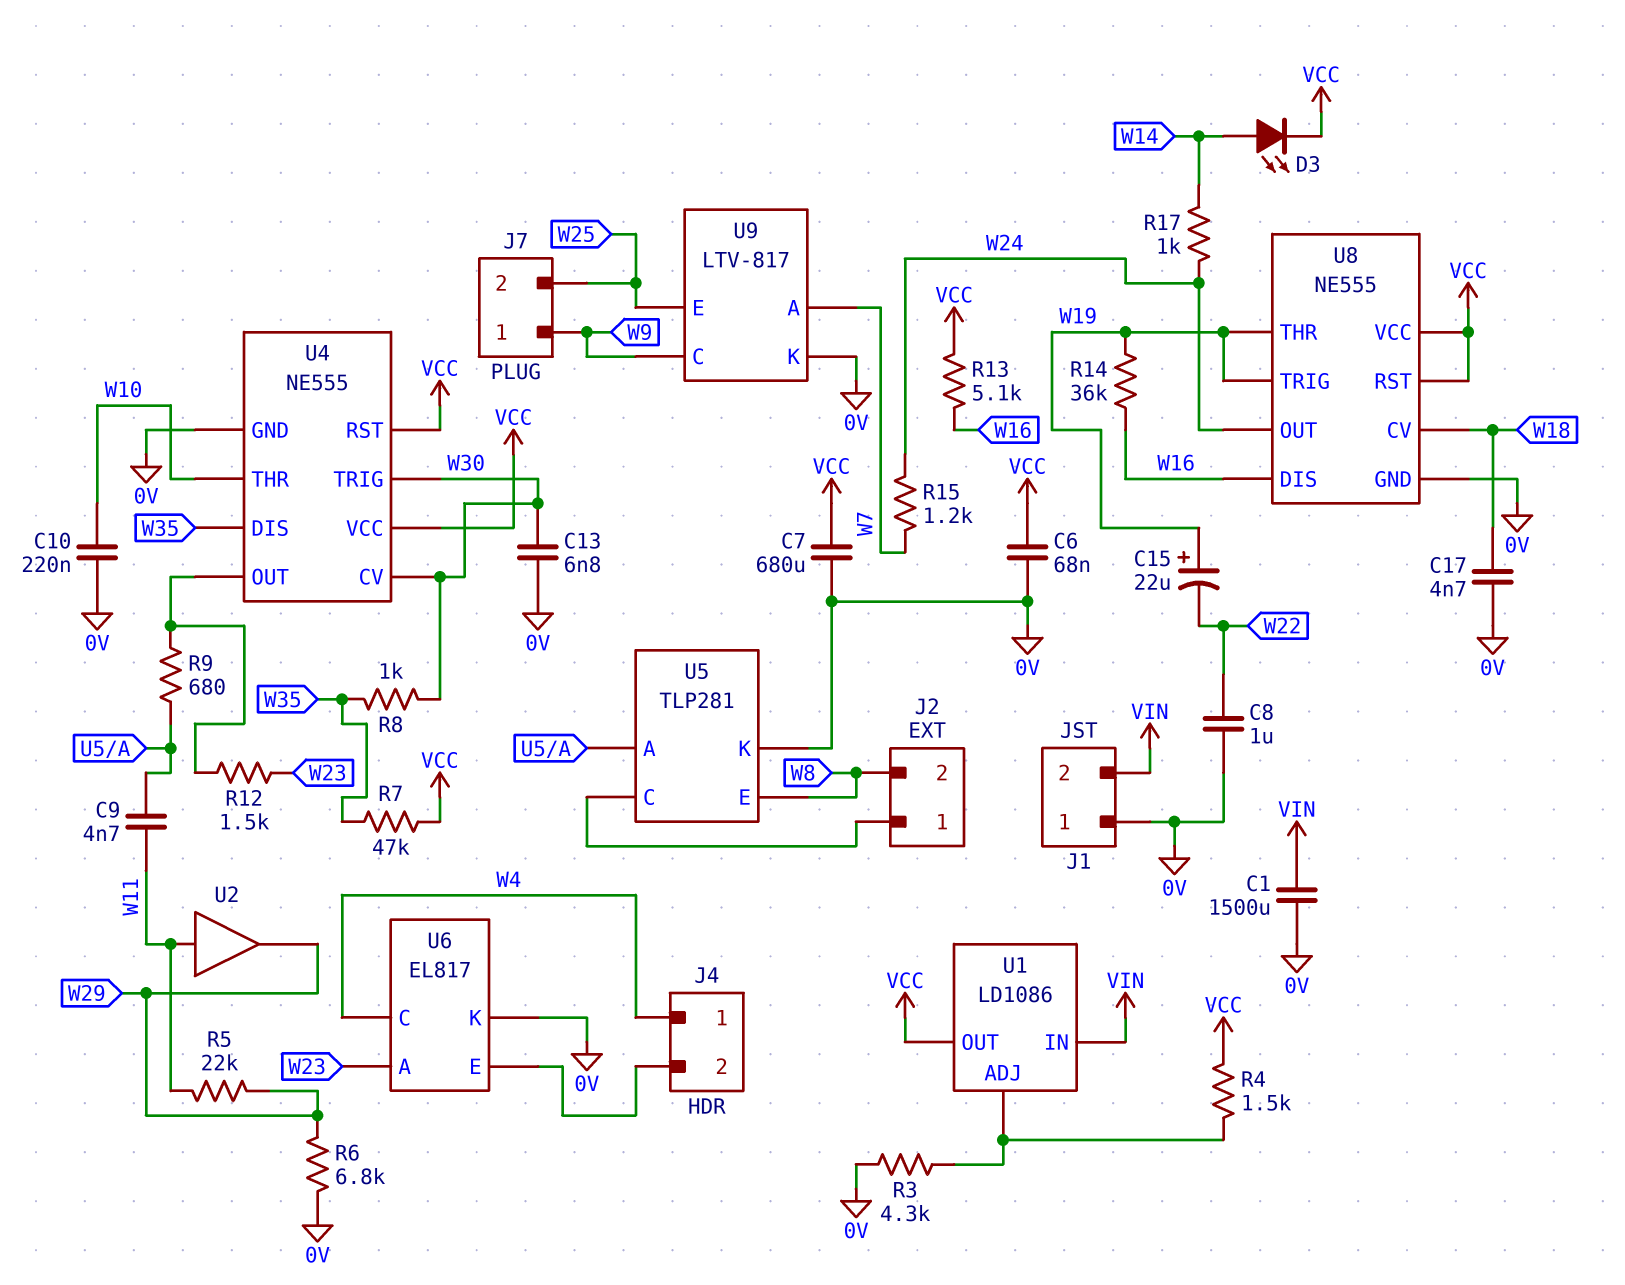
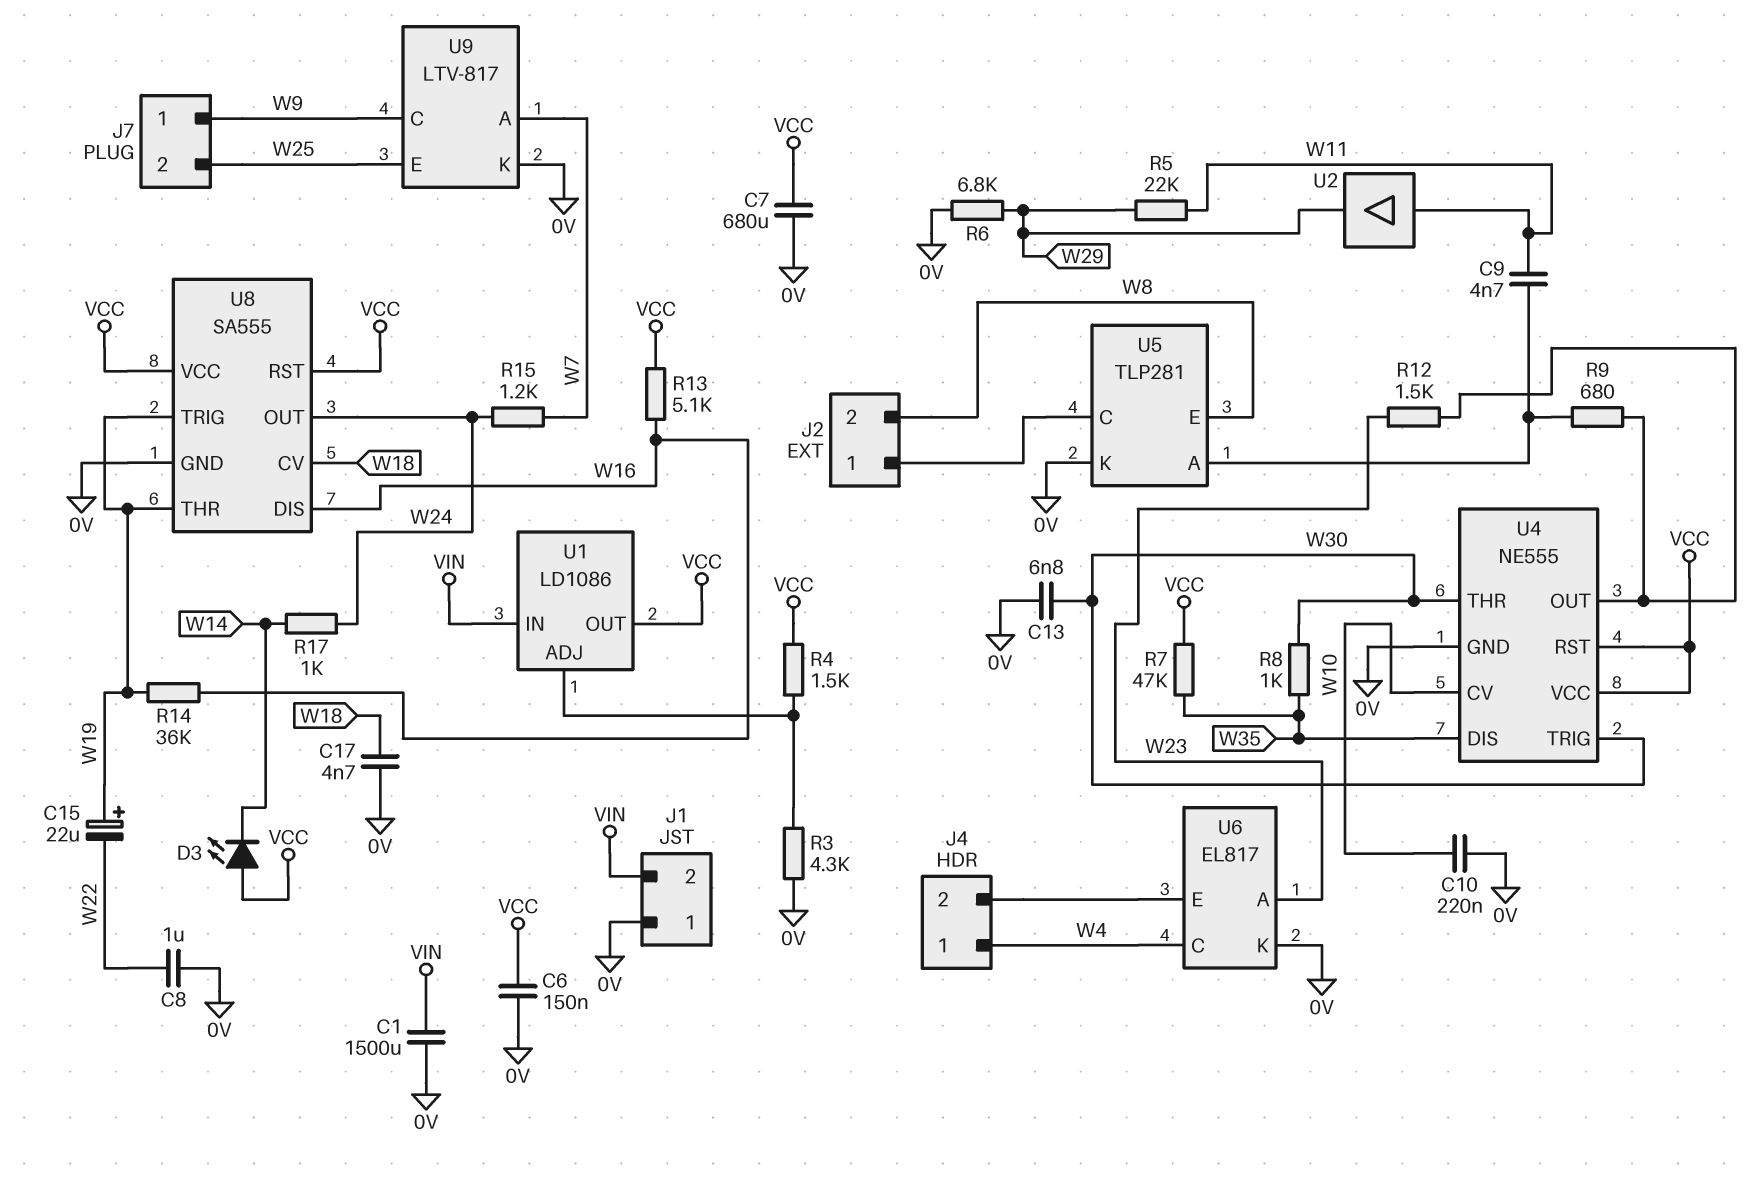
C6: 68nF (0V, VCC) -> 150nF (0V, VCC)
D3: LED (A W14, K VCC) -> LED (A VCC, K W14)
U4 pin CV: W30 -> W10
U4 pin THR: W10 -> W30
U8: NE555 -> SA555

